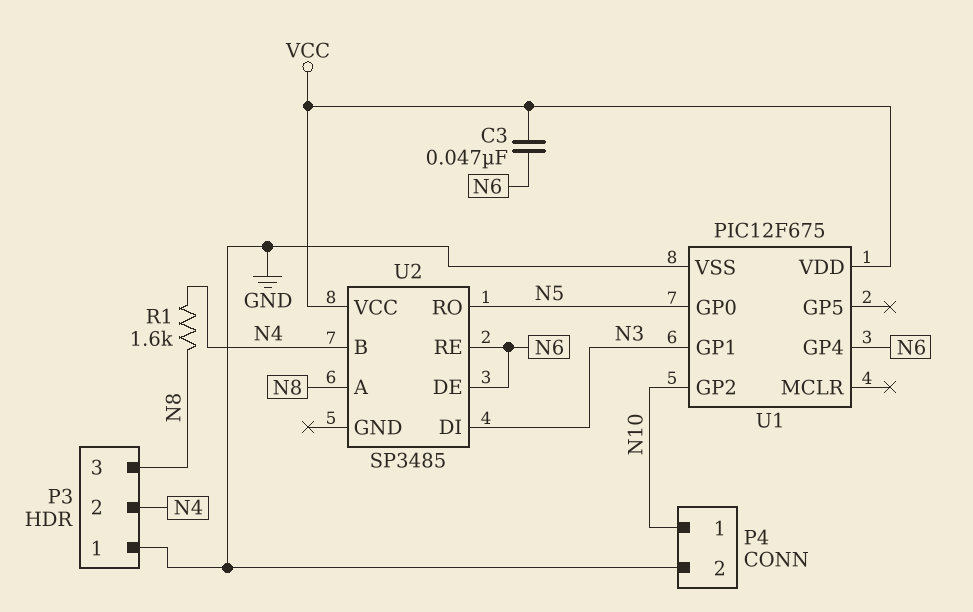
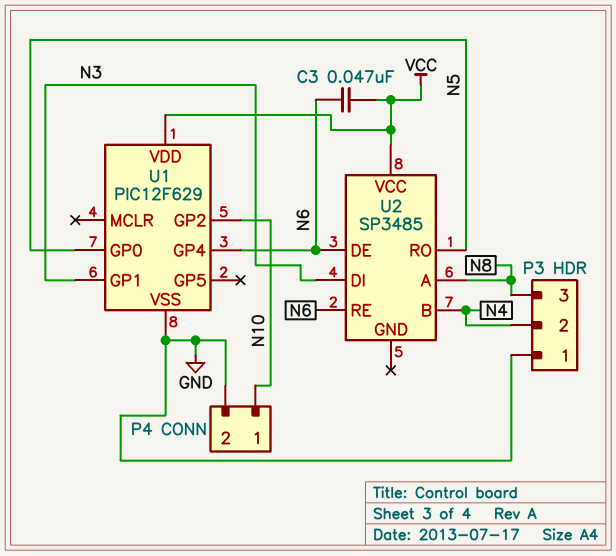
R1: 1.6k (N4, N8) -> none
U1: PIC12F675 -> PIC12F629

